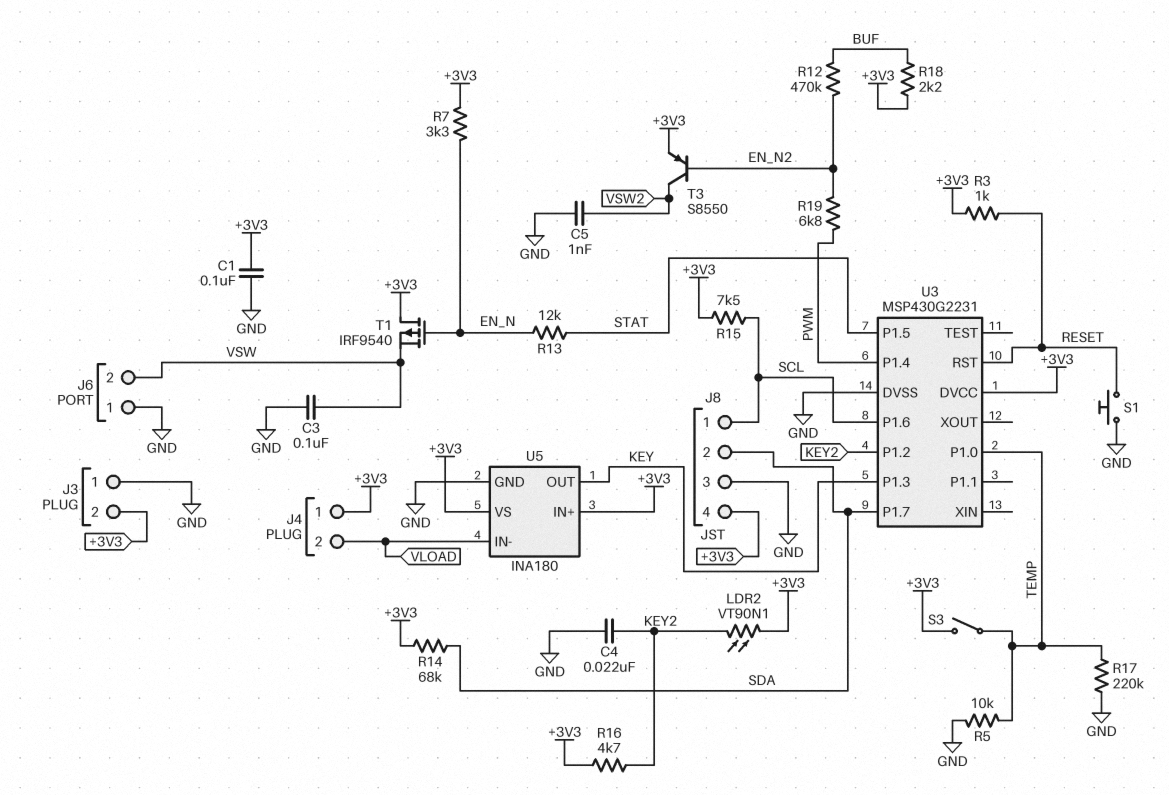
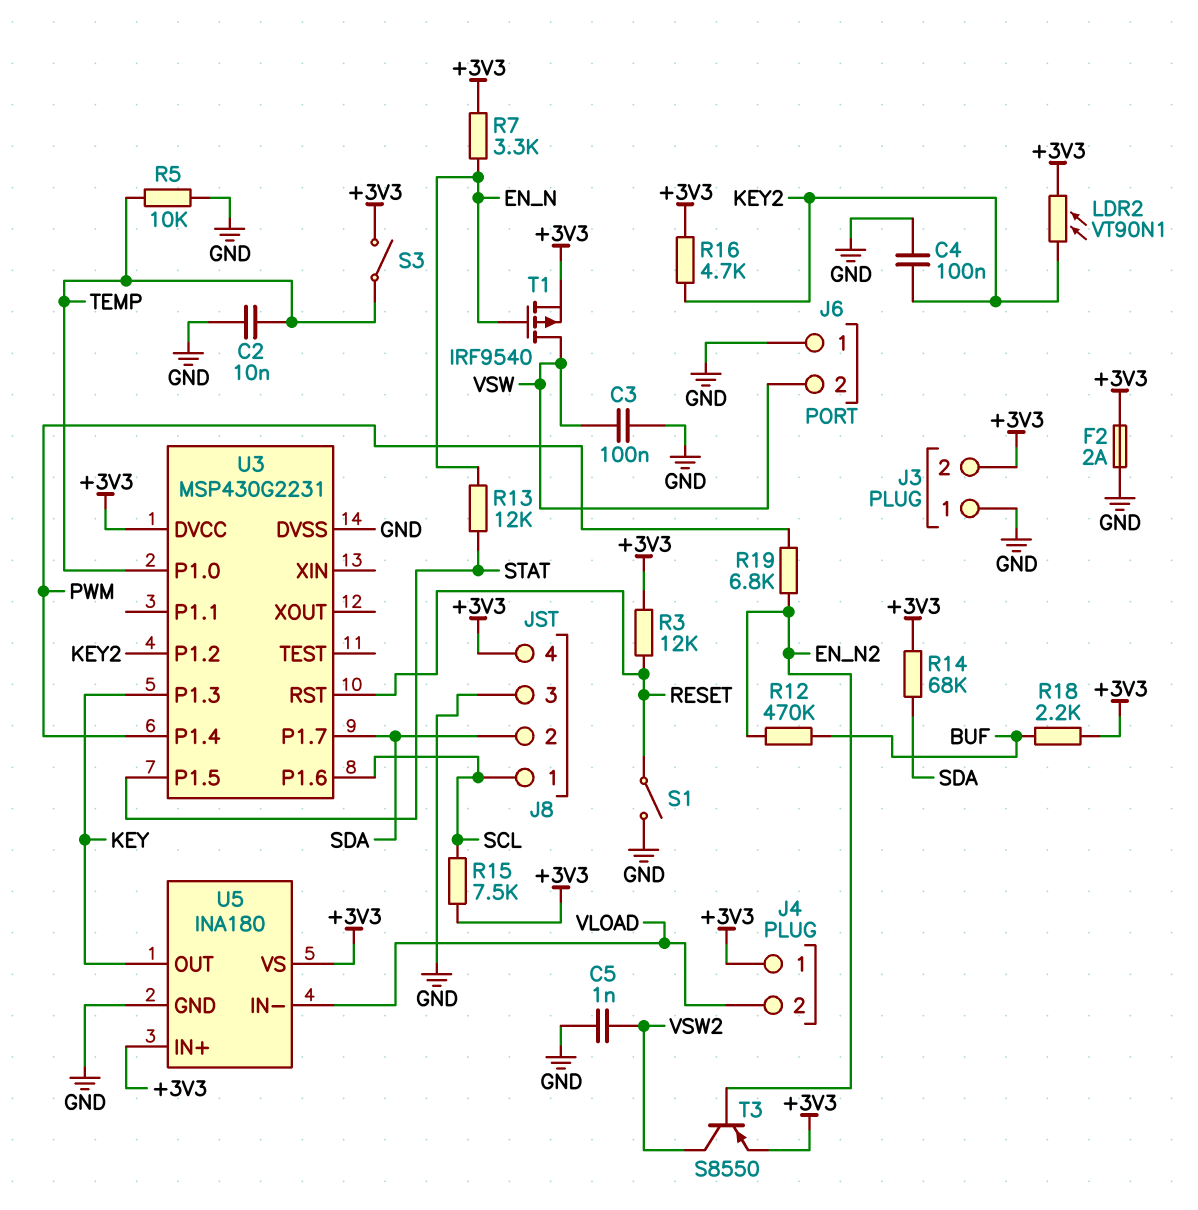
C1: 100nF (+3V3, GND) -> none
C2: none -> 10nF (GND, TEMP)
C4: 22nF (GND, KEY2) -> 100nF (GND, KEY2)
F2: none -> 2A (+3V3, GND)
R3: 1k (+3V3, RESET) -> 12k (+3V3, RESET)
R17: 220k (GND, TEMP) -> none
S1: button (GND, RESET) -> switch (GND, RESET)
T1: PMOS IRF9540 (G EN_N, D +3V3, S VSW) -> PMOS IRF9540 (G EN_N, D VSW, S +3V3)

